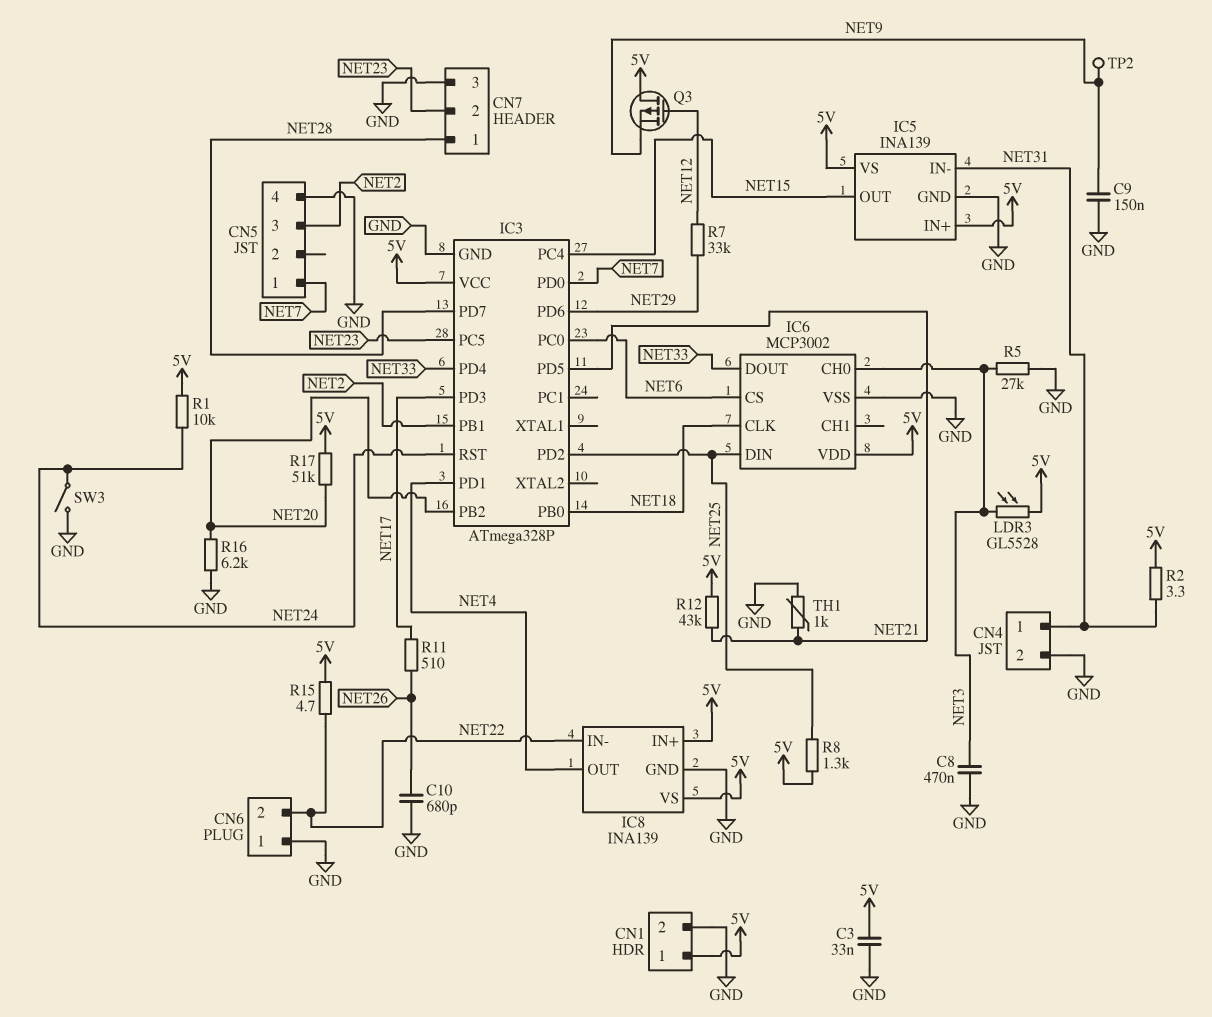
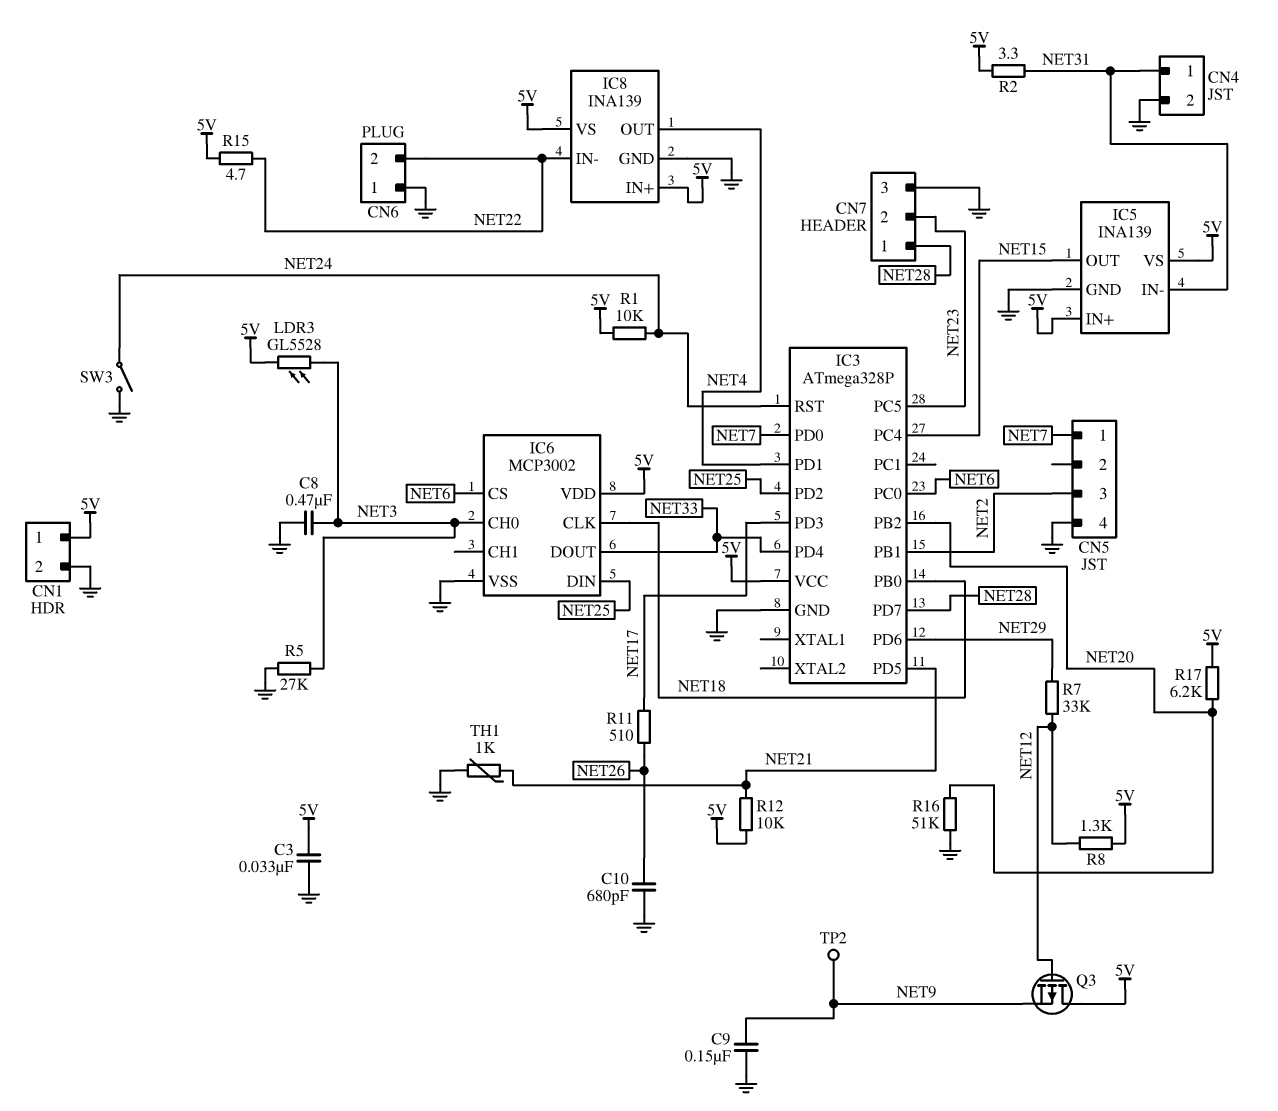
R8: 1.3k (5V, NET25) -> 1.3k (5V, NET12)
R12: 43k (5V, NET21) -> 10k (5V, NET21)
R16: 6.2k (GND, NET20) -> 51k (GND, NET20)
R17: 51k (5V, NET20) -> 6.2k (5V, NET20)

